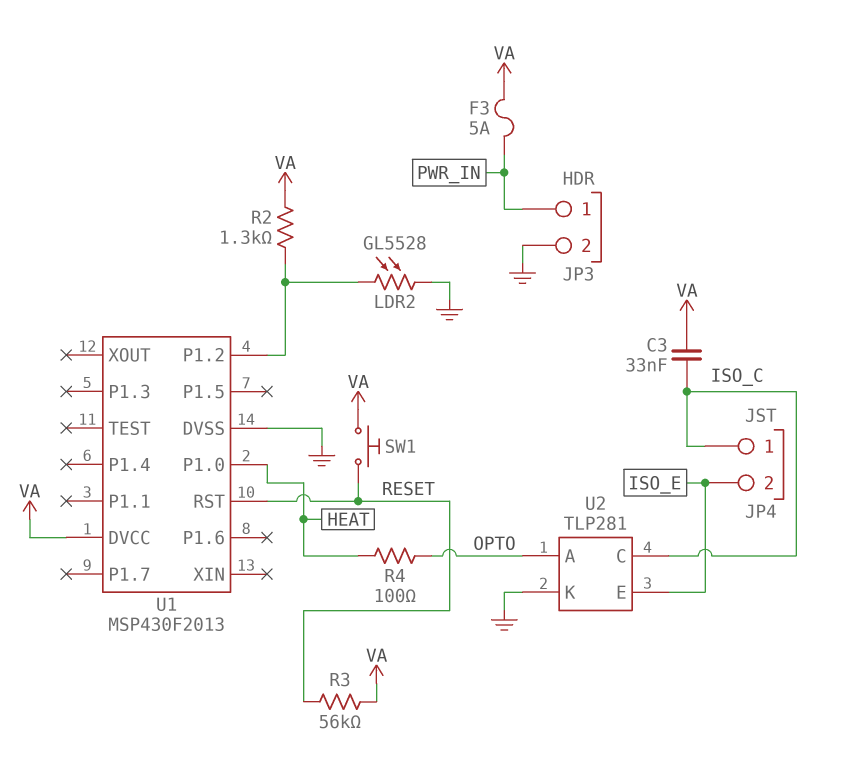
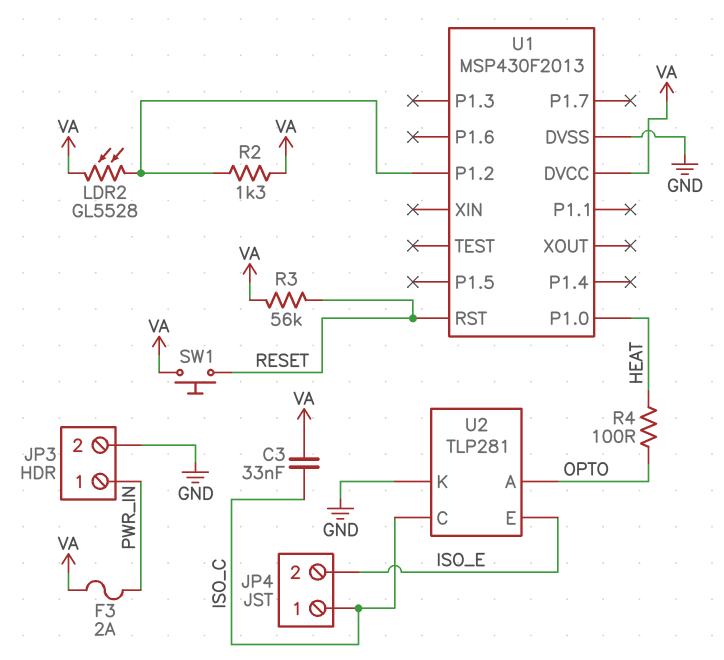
F3: 5A (PWR_IN, VA) -> 2A (PWR_IN, VA)
LDR2: GL5528 (GND, U1/P1.2) -> GL5528 (U1/P1.2, VA)

